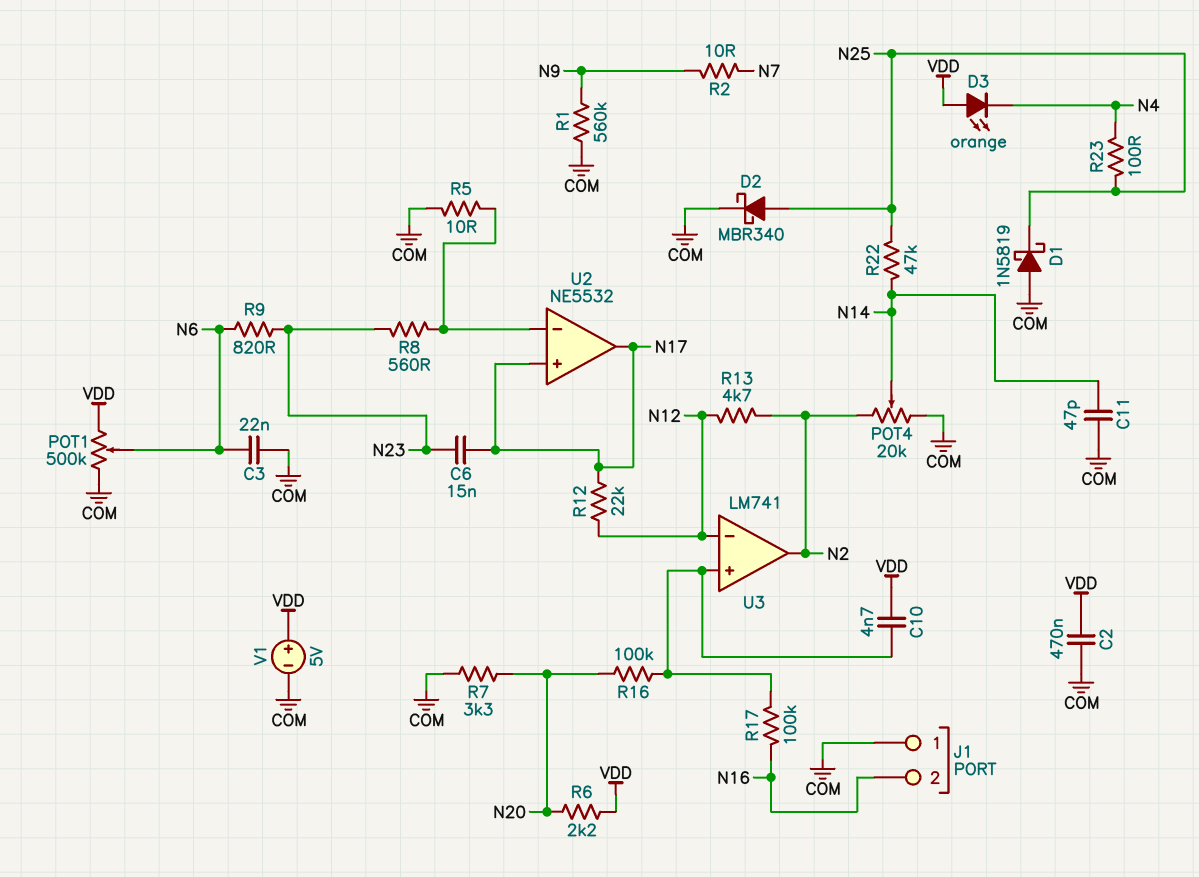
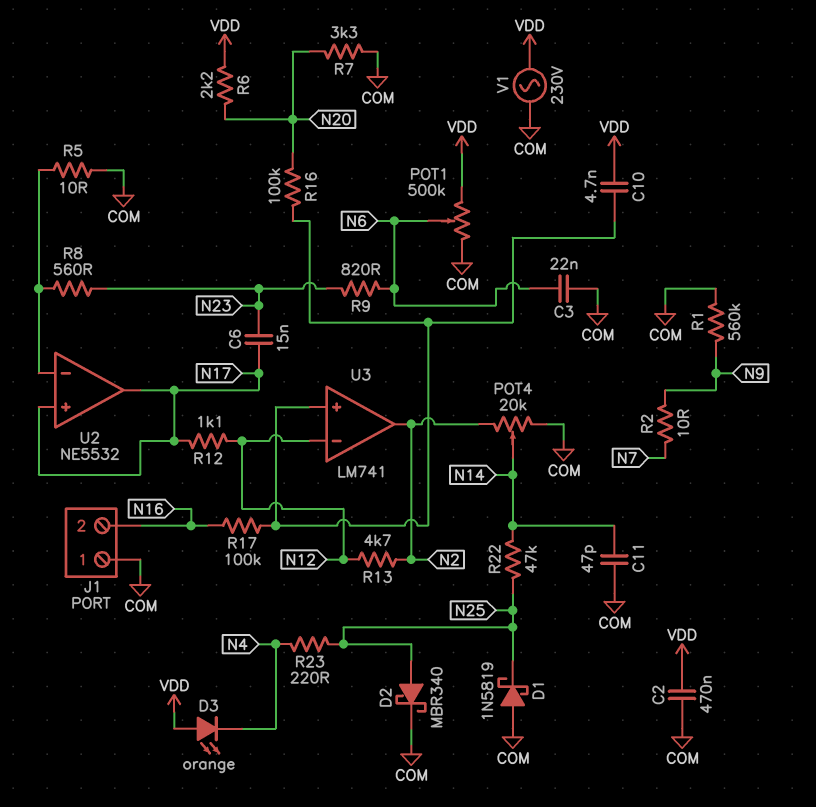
R12: 22k (N12, N17) -> 1.1k (N12, N17)
R23: 100 (N4, N25) -> 220 (N4, N25)
V1: 5V (plus VDD, minus COM) -> AC 230V (COM, VDD)

